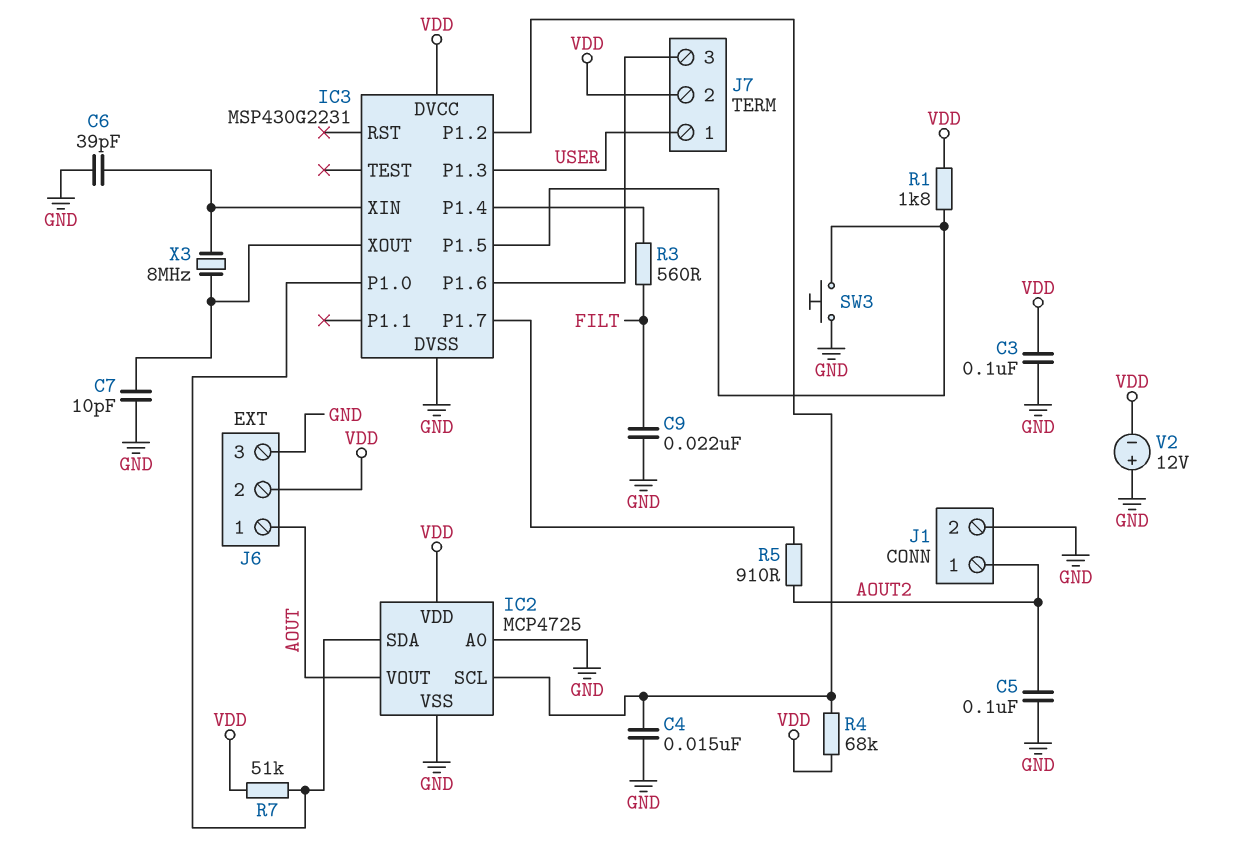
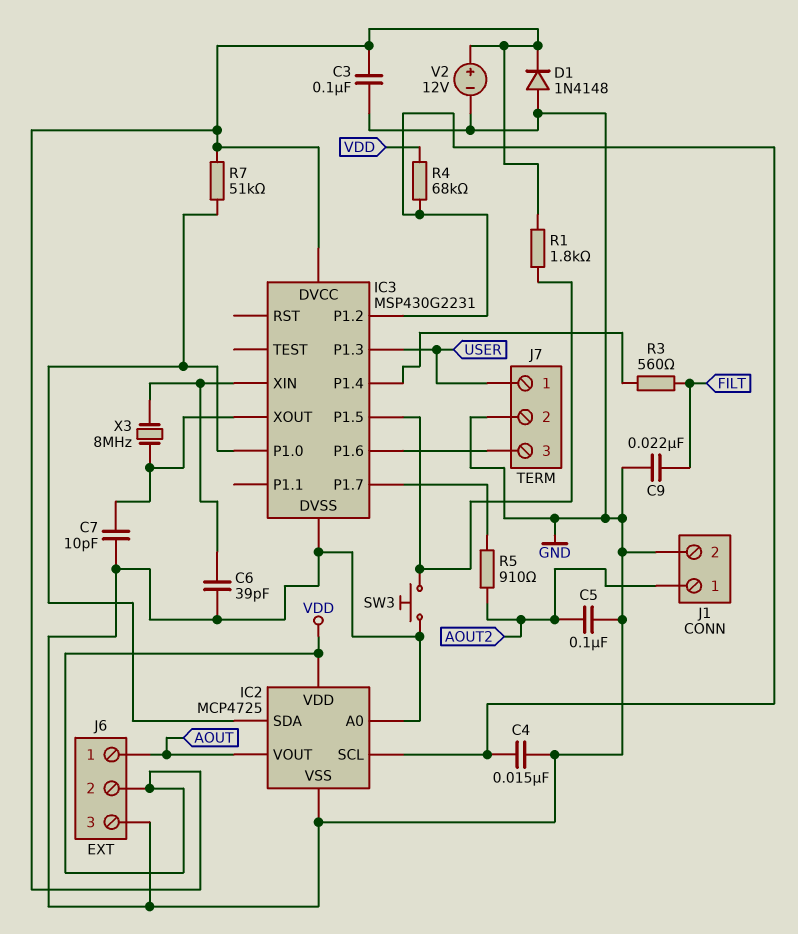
D1: none -> diode 1N4148 (A GND, K VDD)
J7 pin 2: VDD -> GND
V2: 12V (plus GND, minus VDD) -> 12V (plus VDD, minus GND)

